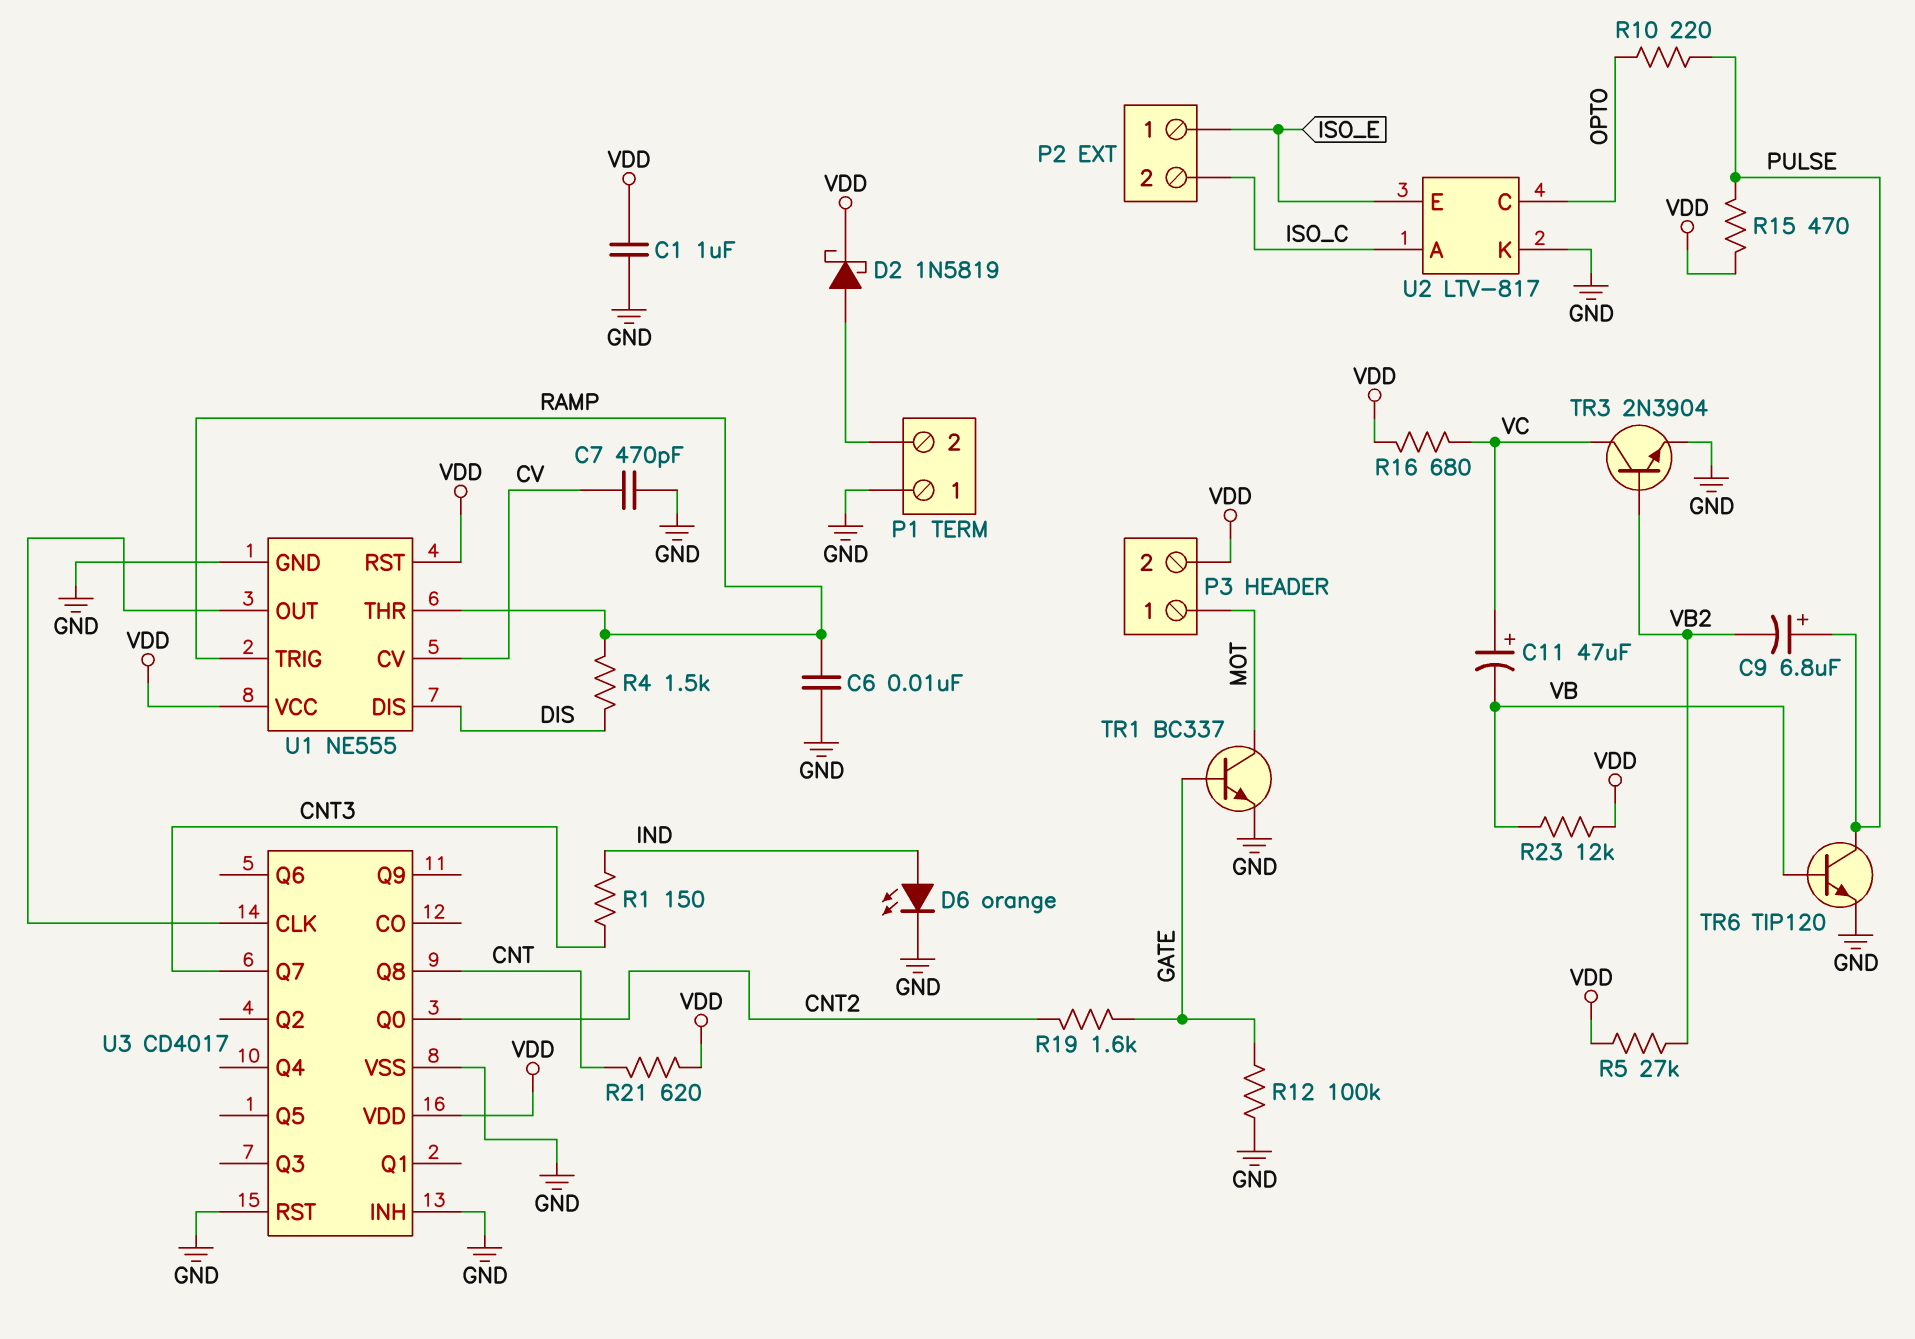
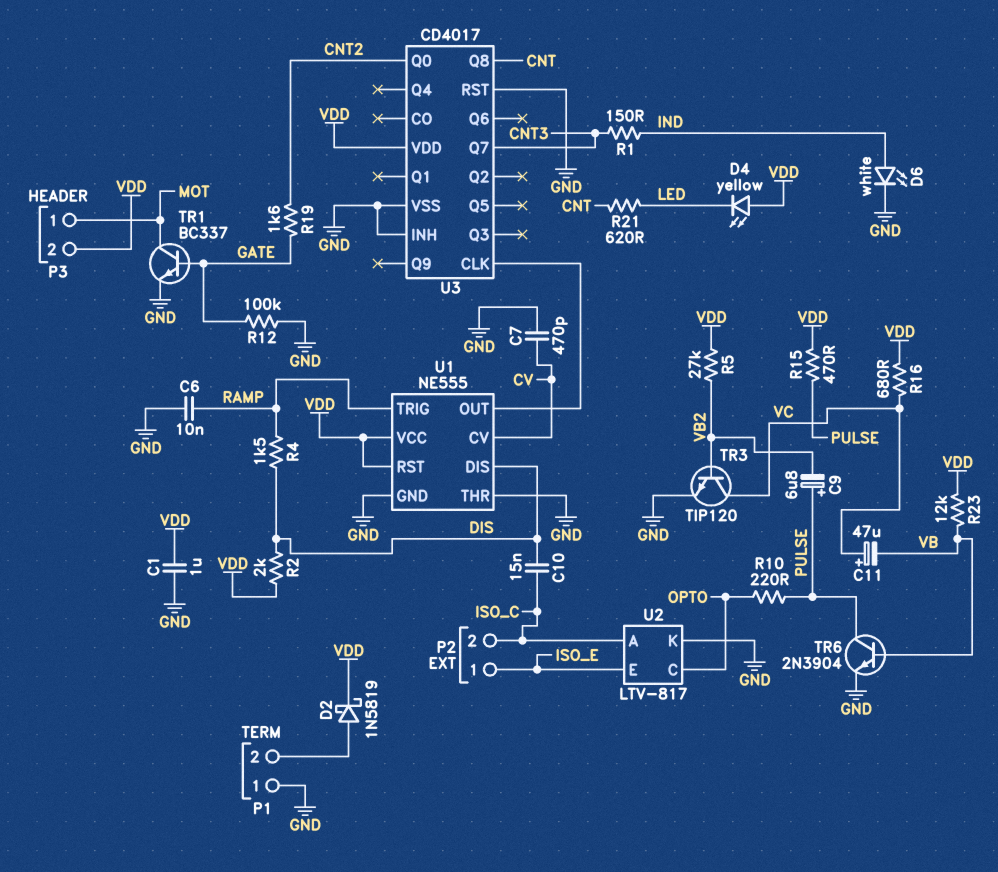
C10: none -> 15nF (DIS, ISO_C)
D4: none -> LED yellow (A VDD, K LED)
D6: LED orange (A IND, K GND) -> LED white (A IND, K GND)
R2: none -> 2k (DIS, VDD)
R21: 620 (CNT, VDD) -> 620 (CNT, LED)
TR3: NPN 2N3904 (B VB2, C VC, E GND) -> NPN TIP120 (B VB2, C VC, E GND)
TR6: NPN TIP120 (B VB, C PULSE, E GND) -> NPN 2N3904 (B VB, C PULSE, E GND)
U1 pin THR: RAMP -> GND

